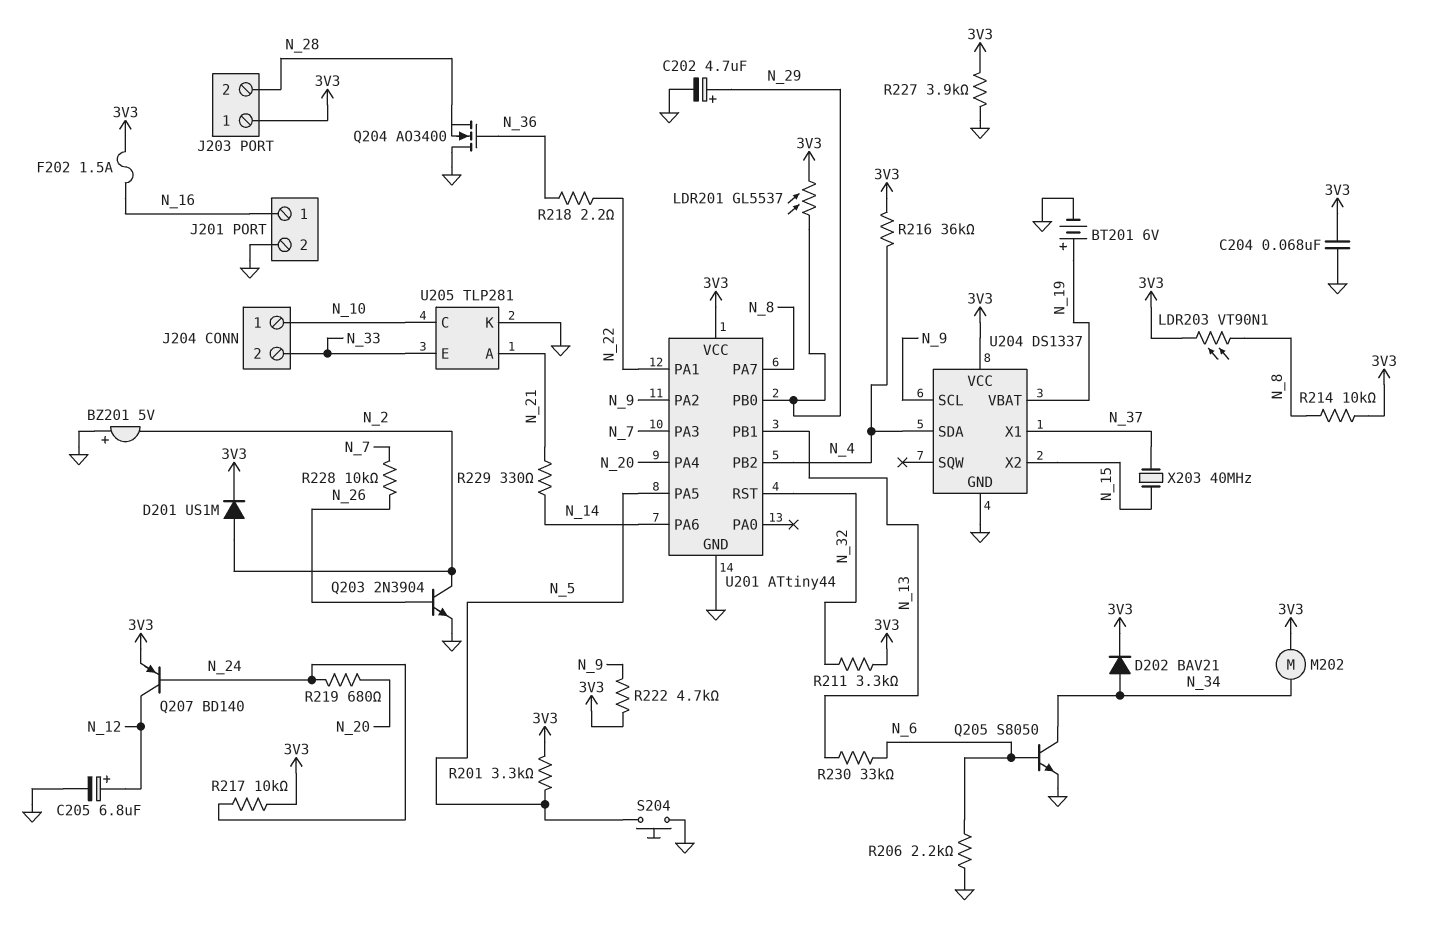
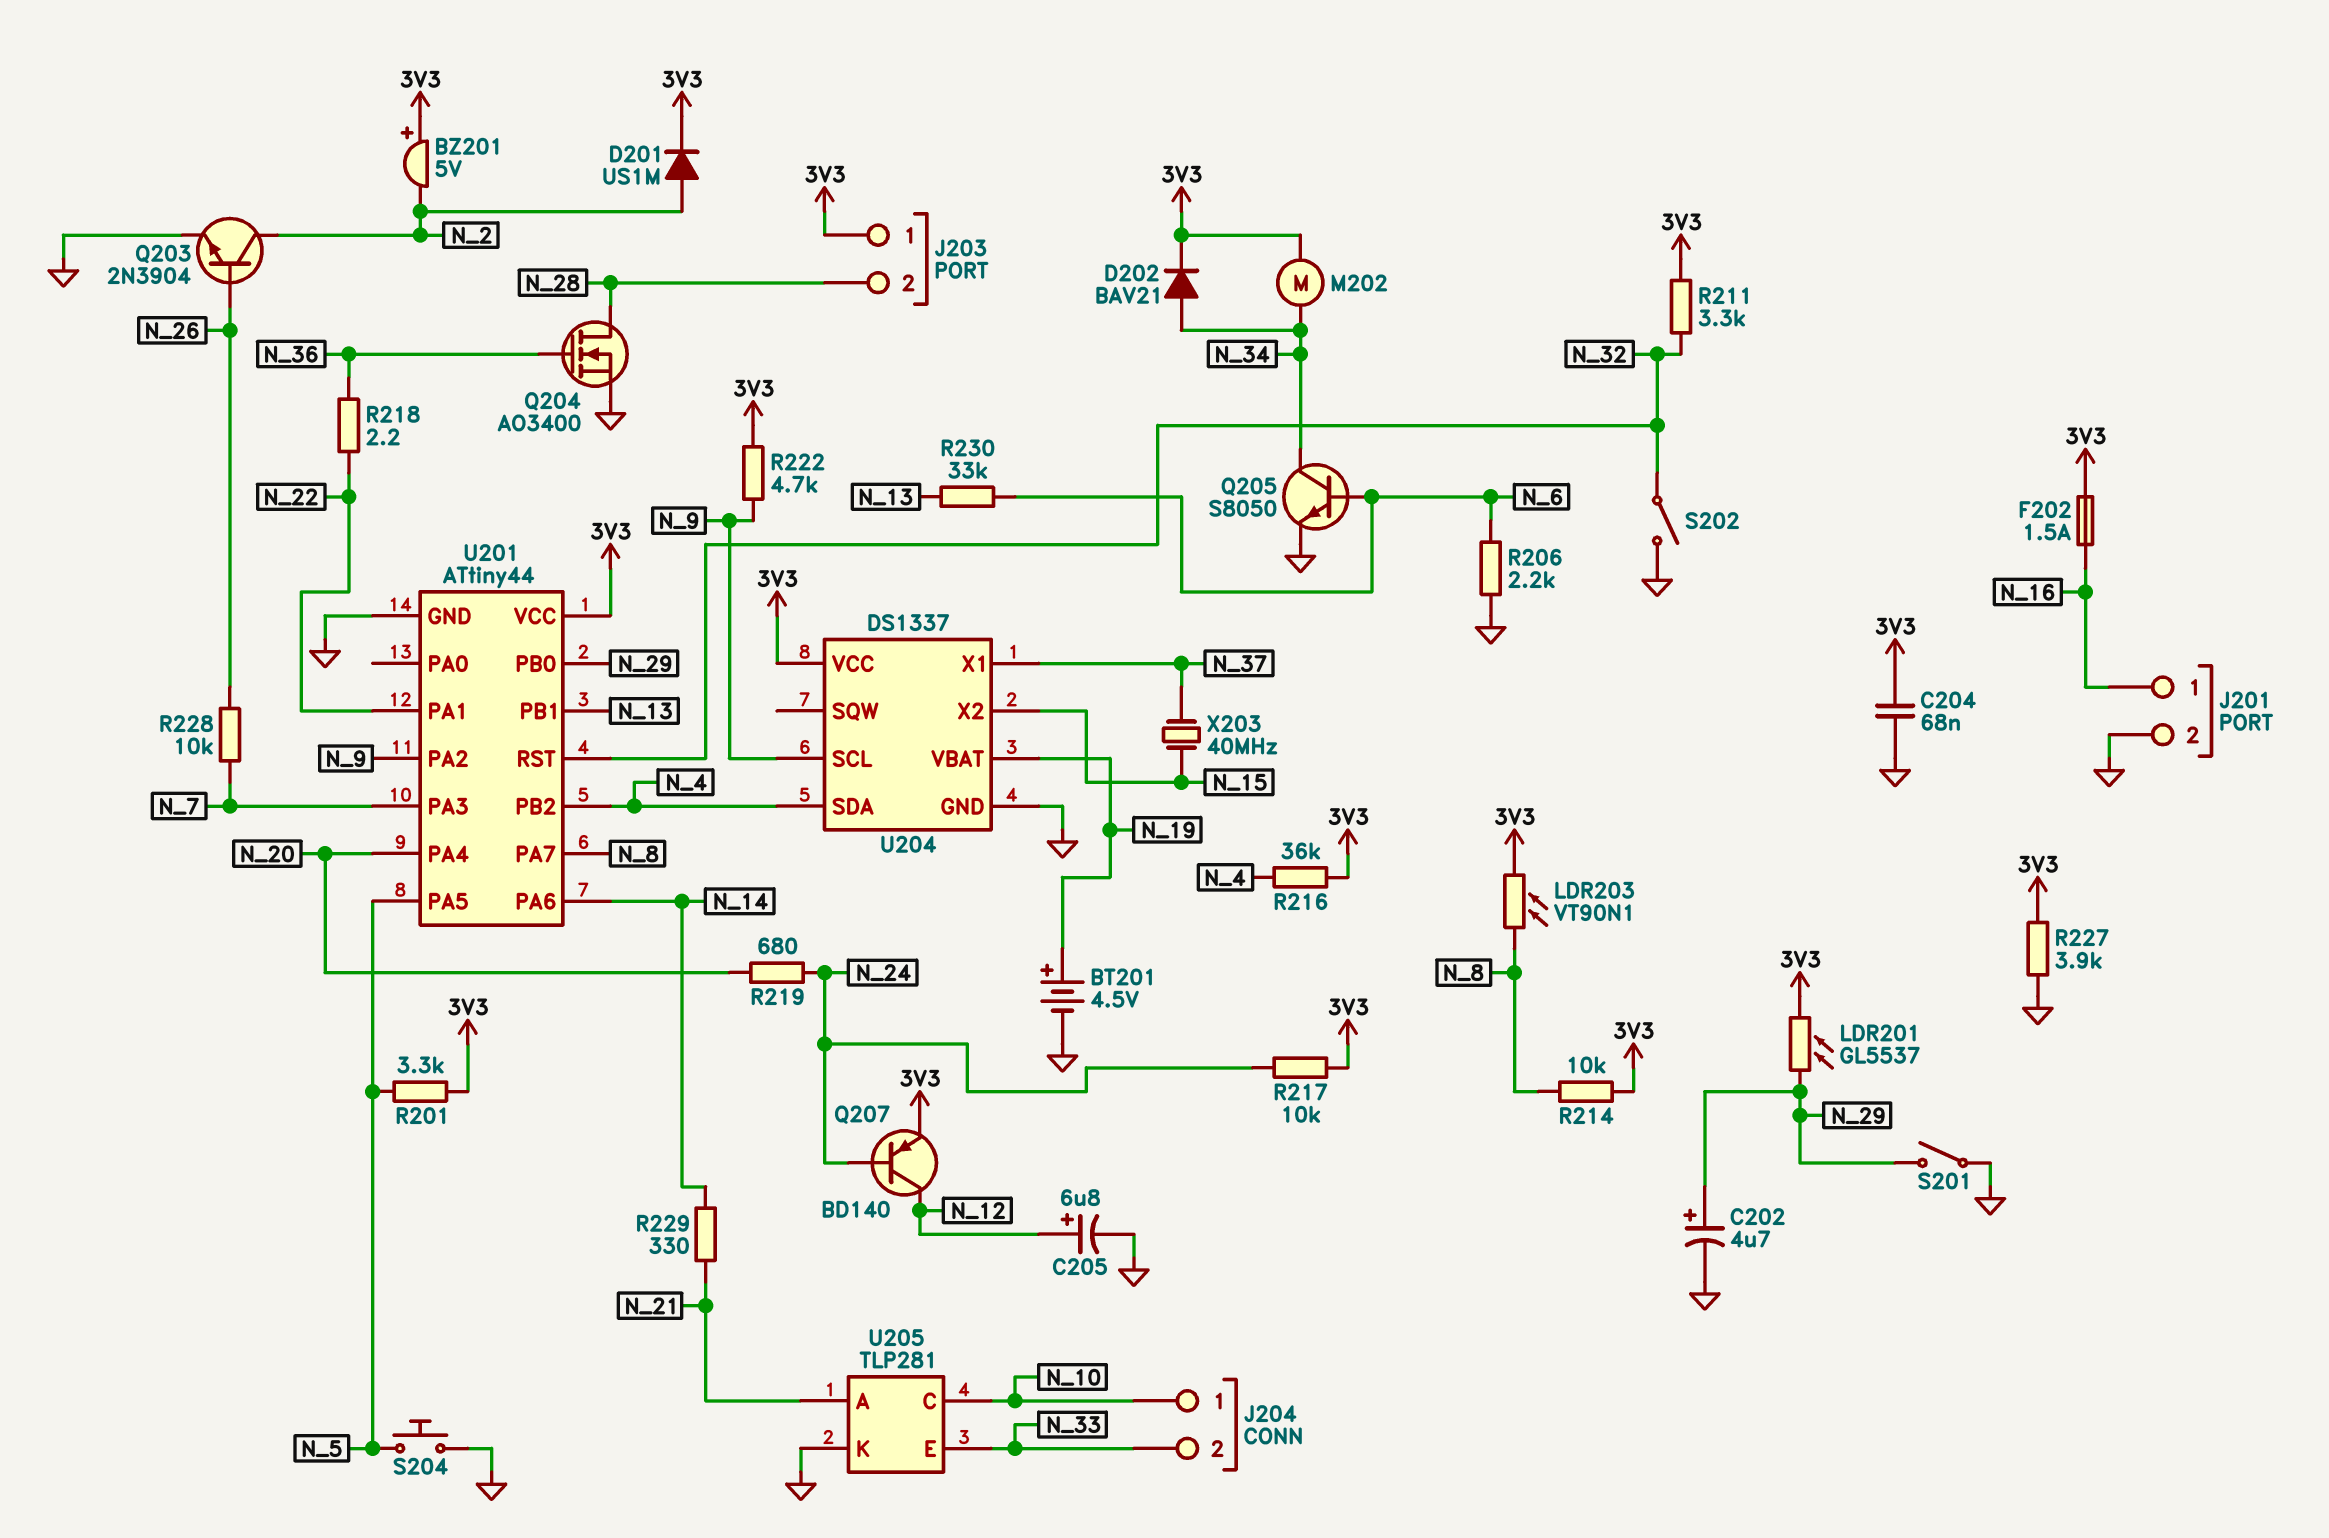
BT201: 6V (plus N_19, minus GND) -> 4.5V (plus N_19, minus GND)
BZ201: buzzer 5V (plus GND, minus N_2) -> buzzer 5V (plus 3V3, minus N_2)
Q204: NMOS AO3400 (G N_36, D GND, S N_28) -> NMOS AO3400 (G N_36, D N_28, S GND)
S201: none -> switch (GND, N_29)
S202: none -> switch (GND, N_32)

